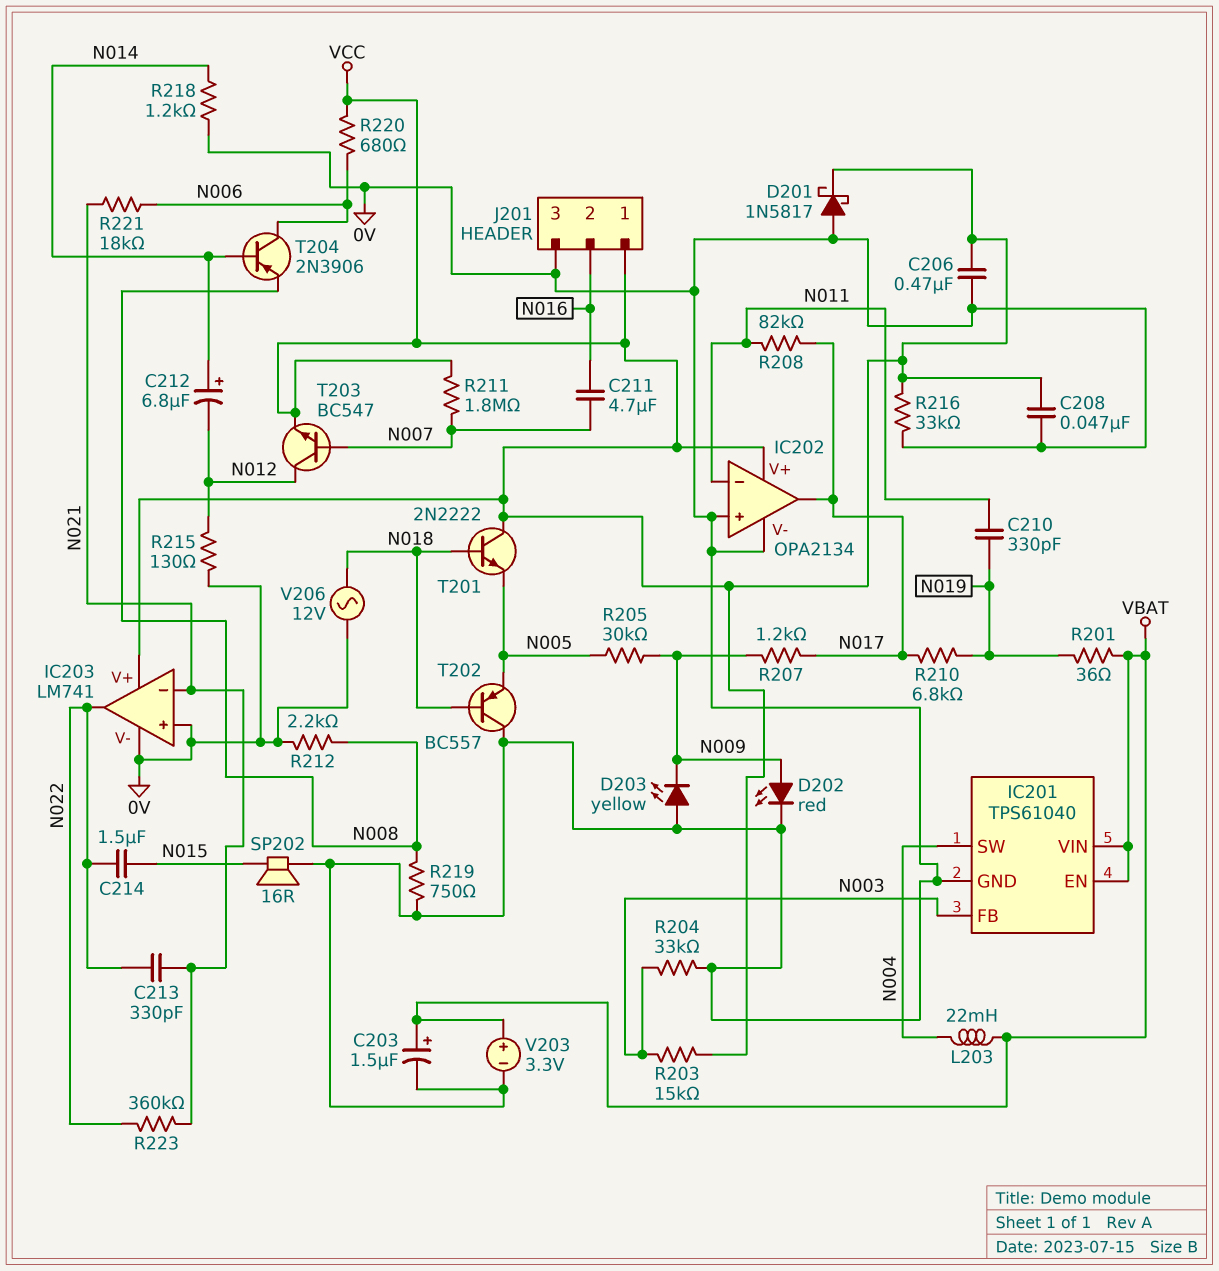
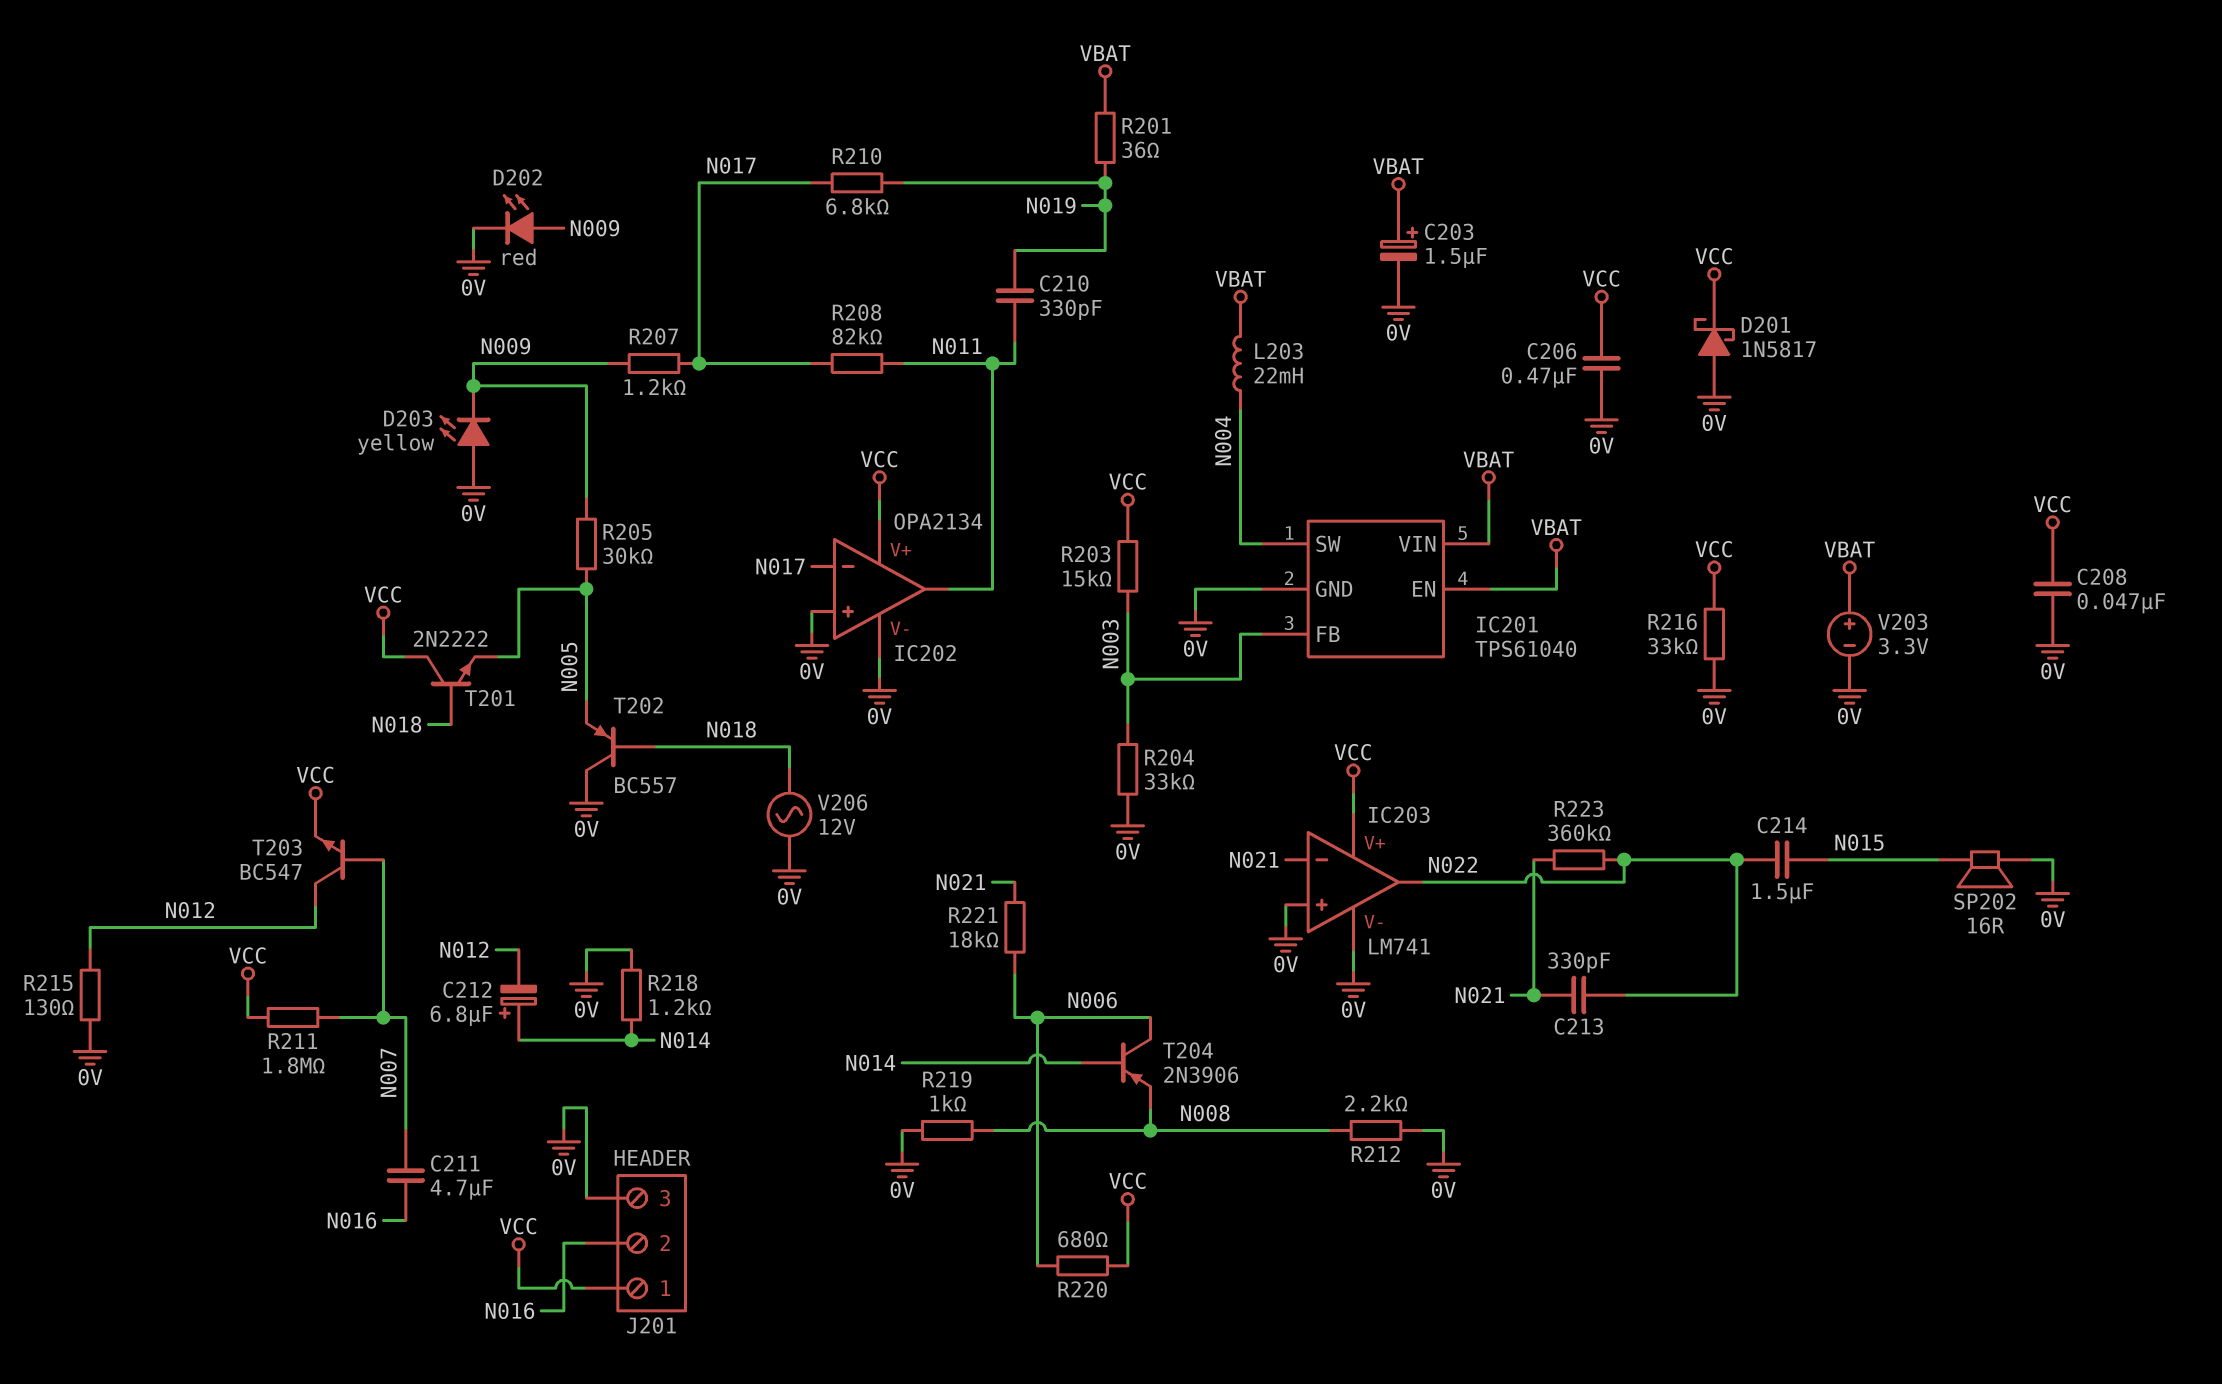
IC202 pin in-: N011 -> N017
IC202 pin out: N017 -> N011
R219: 750 (0V, N008) -> 1k (0V, N008)

